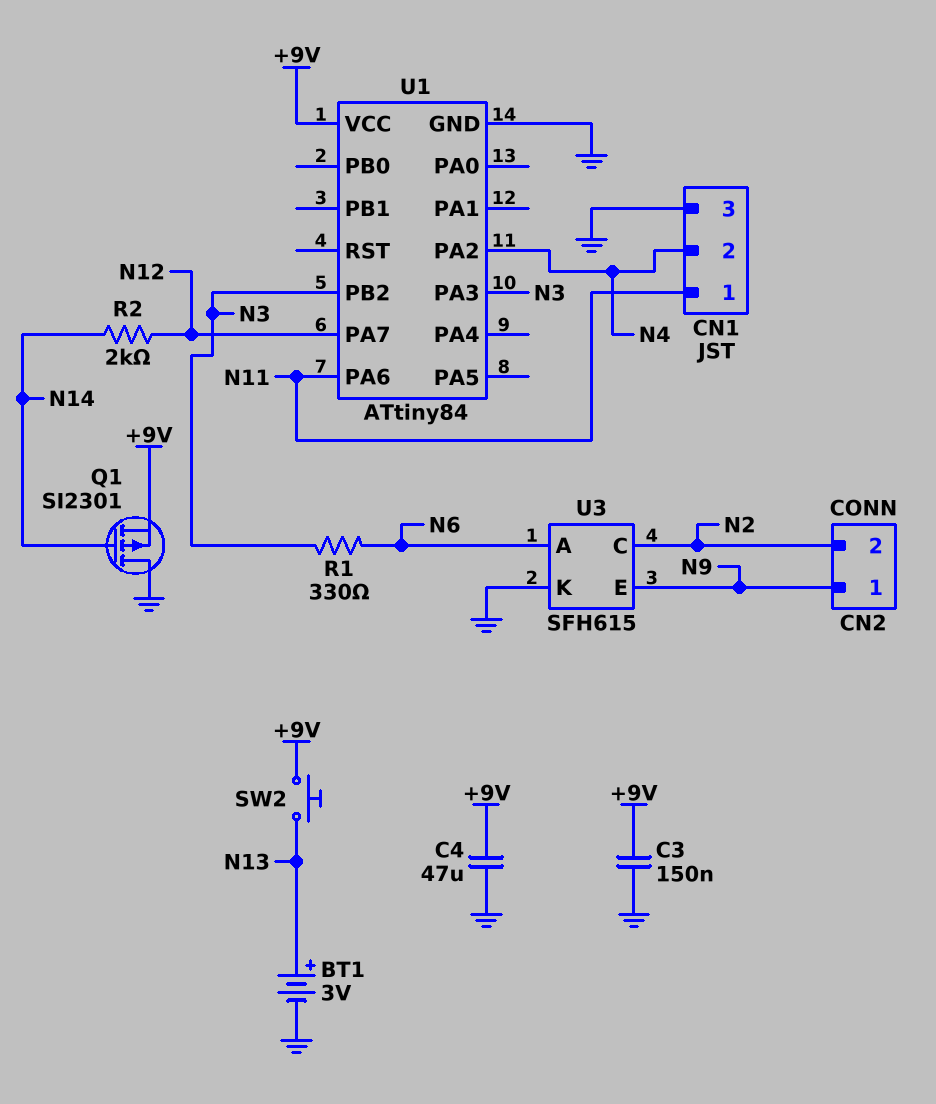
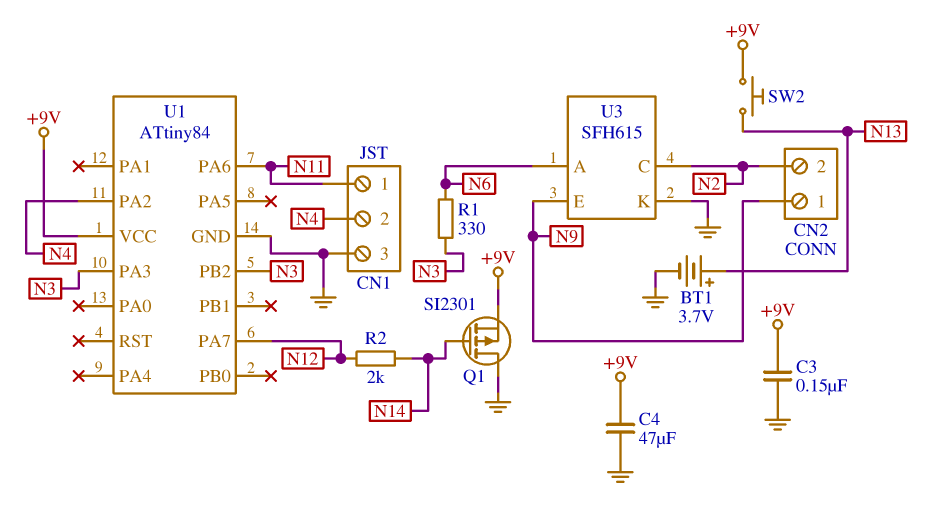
BT1: 3V (plus N13, minus GND) -> 3.7V (plus N13, minus GND)

